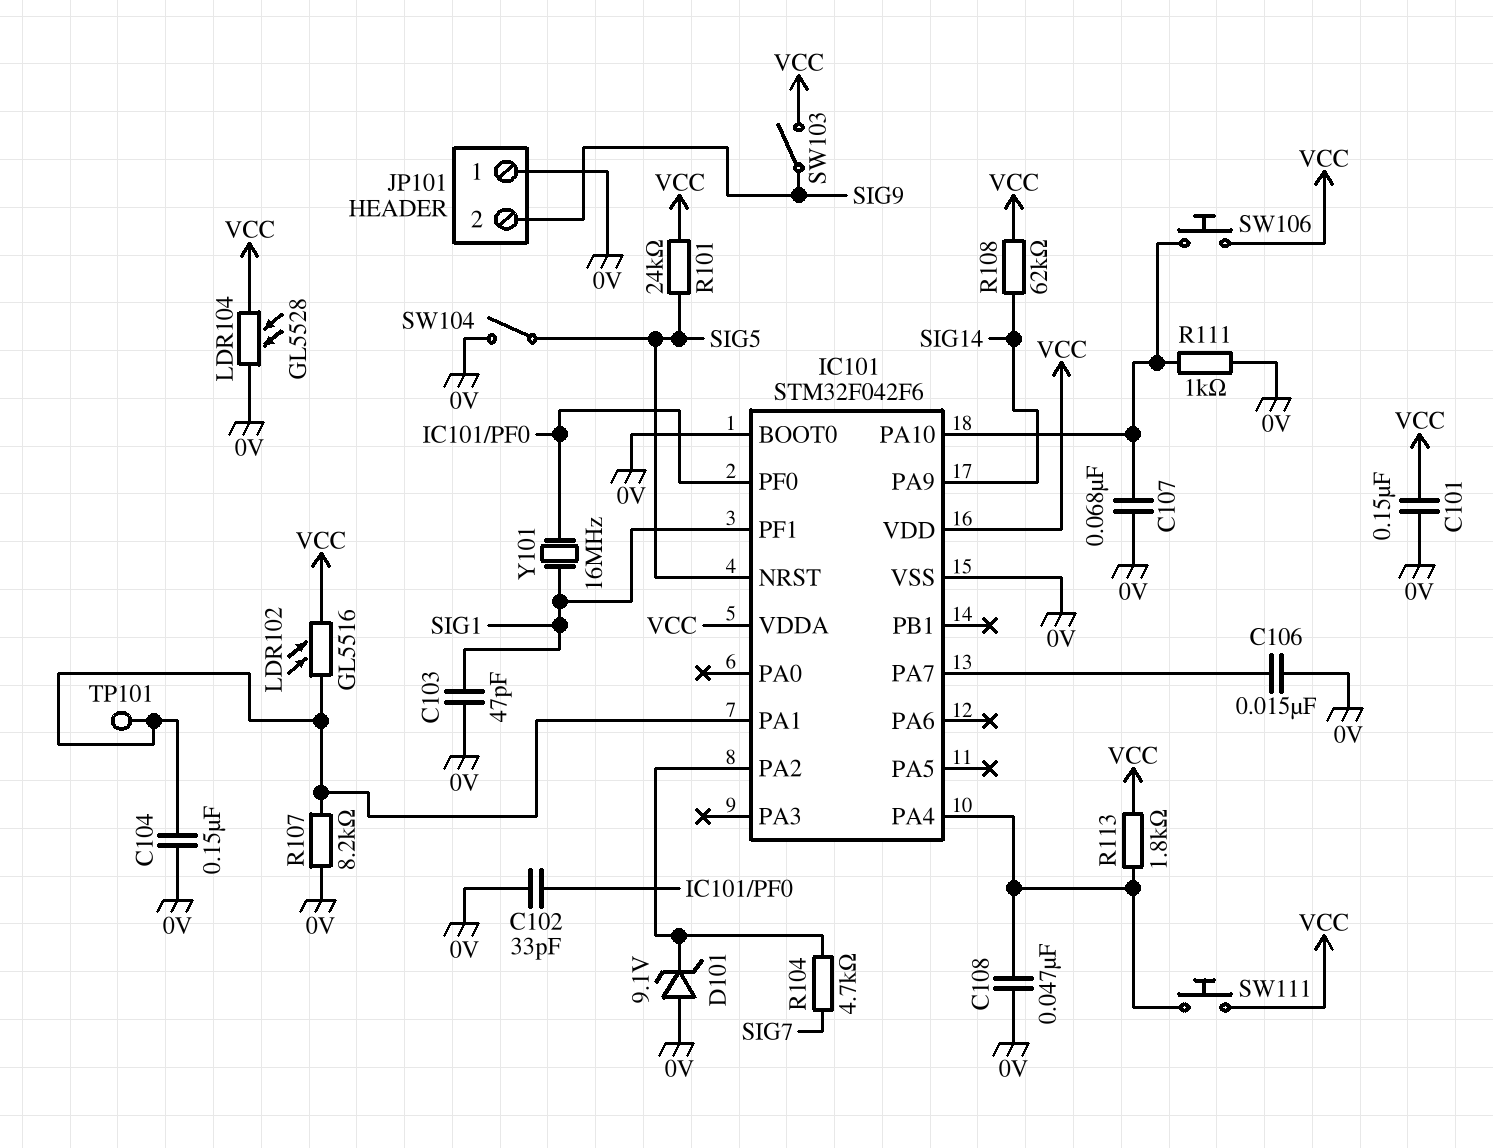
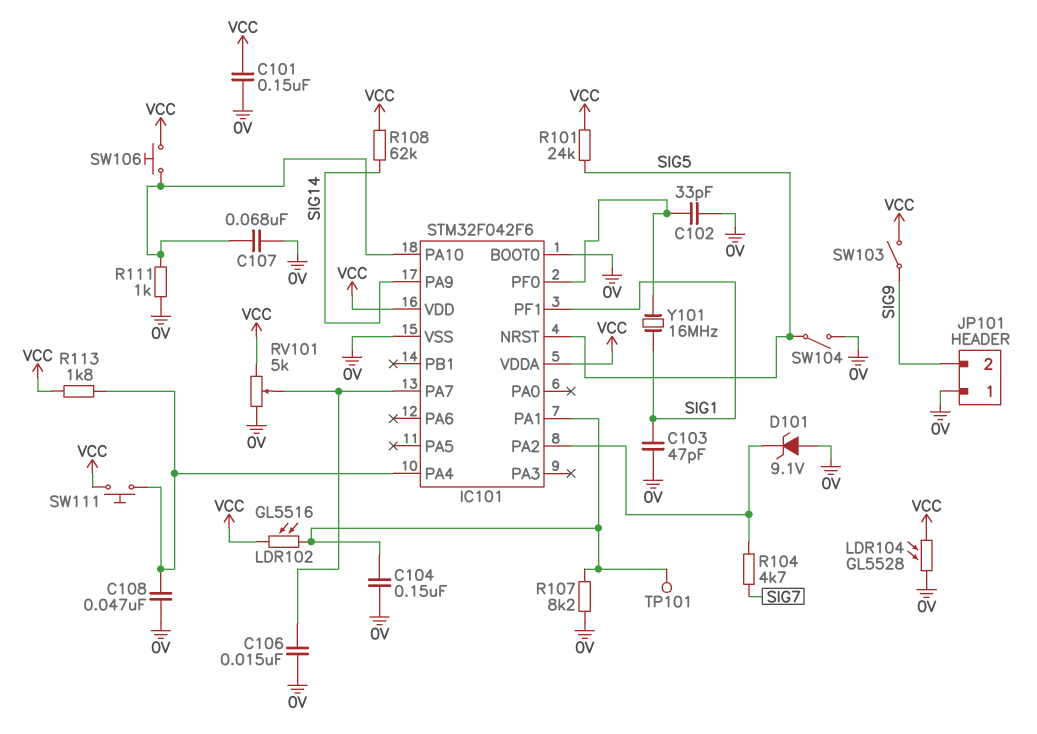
RV101: none -> 5k (0V, VCC, wiper IC101/PA7)

